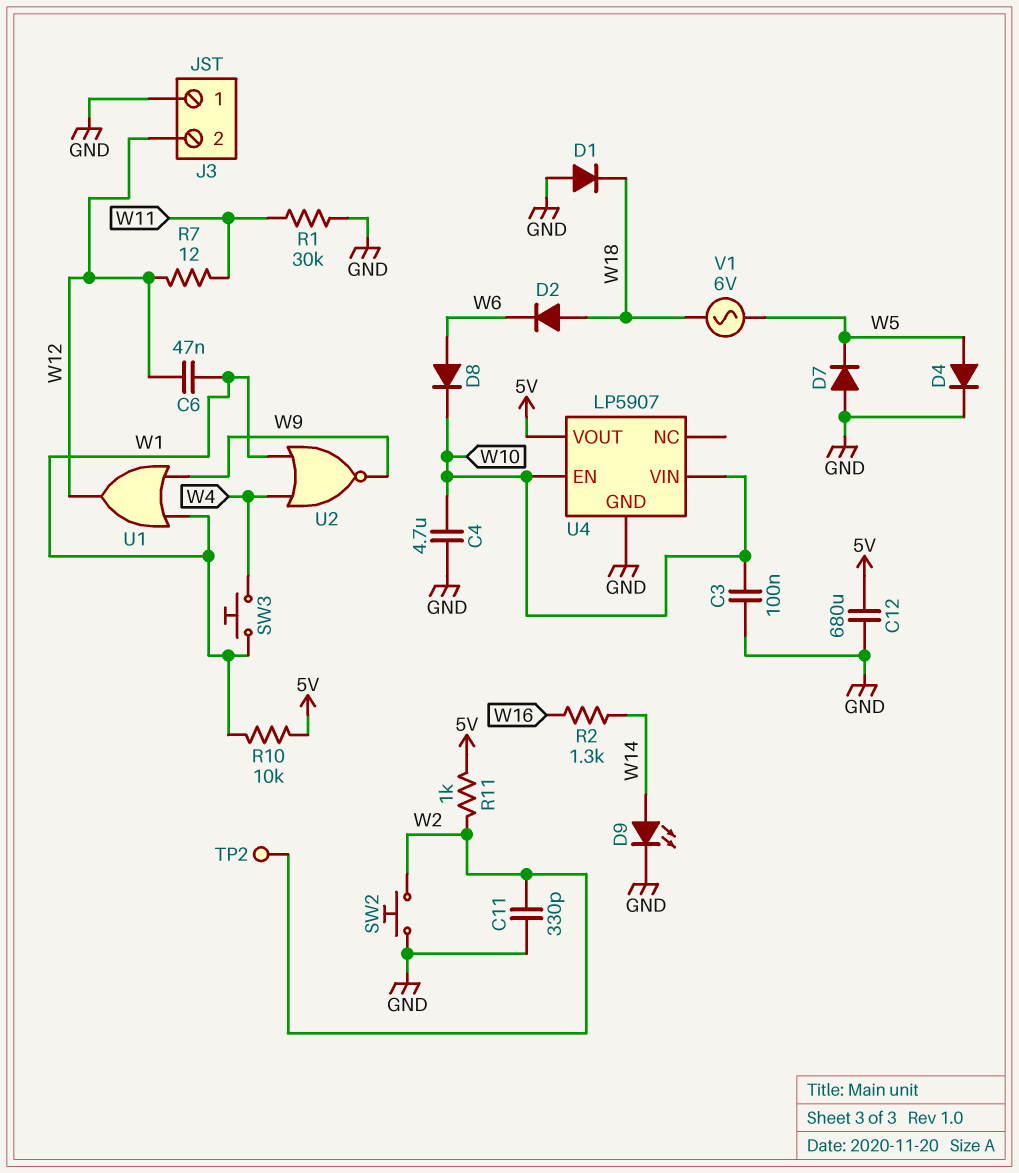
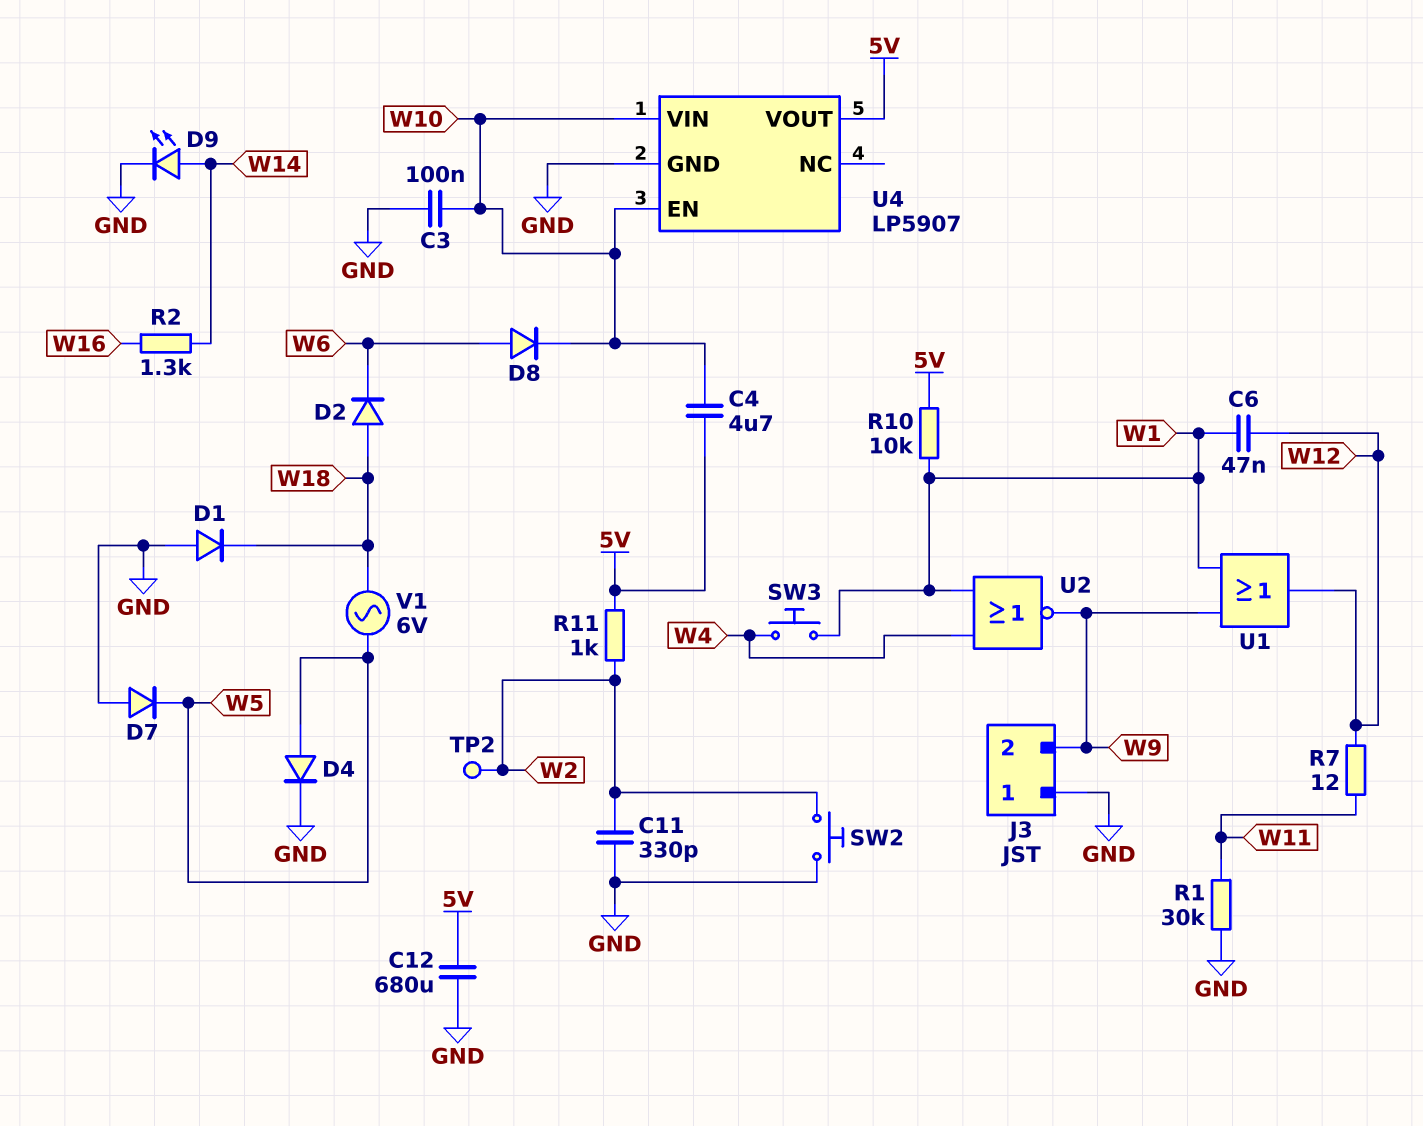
C4: 4.7uF (GND, W10) -> 4.7uF (5V, W10)
J3 pin 2: W12 -> W9

